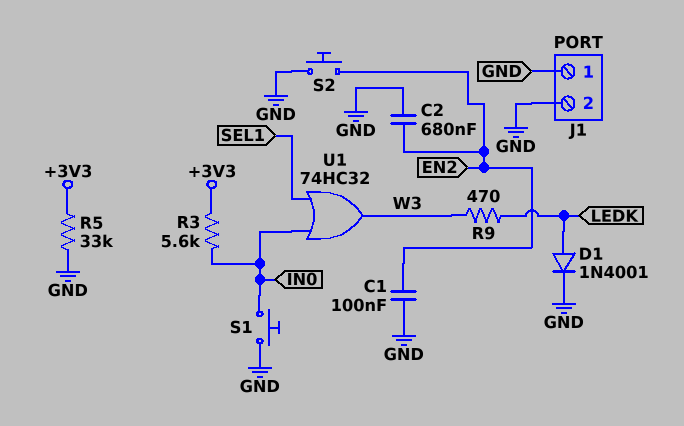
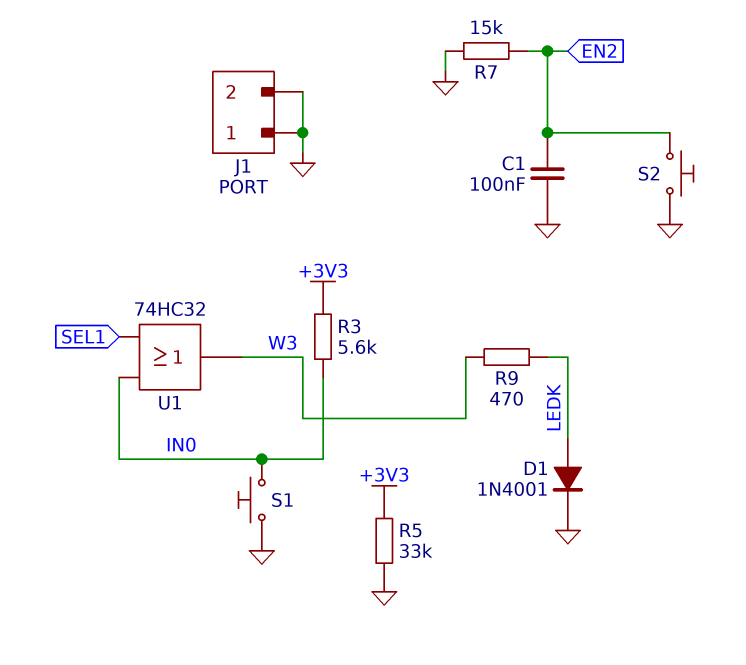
C2: 680nF (EN2, GND) -> none
R7: none -> 15k (EN2, GND)

